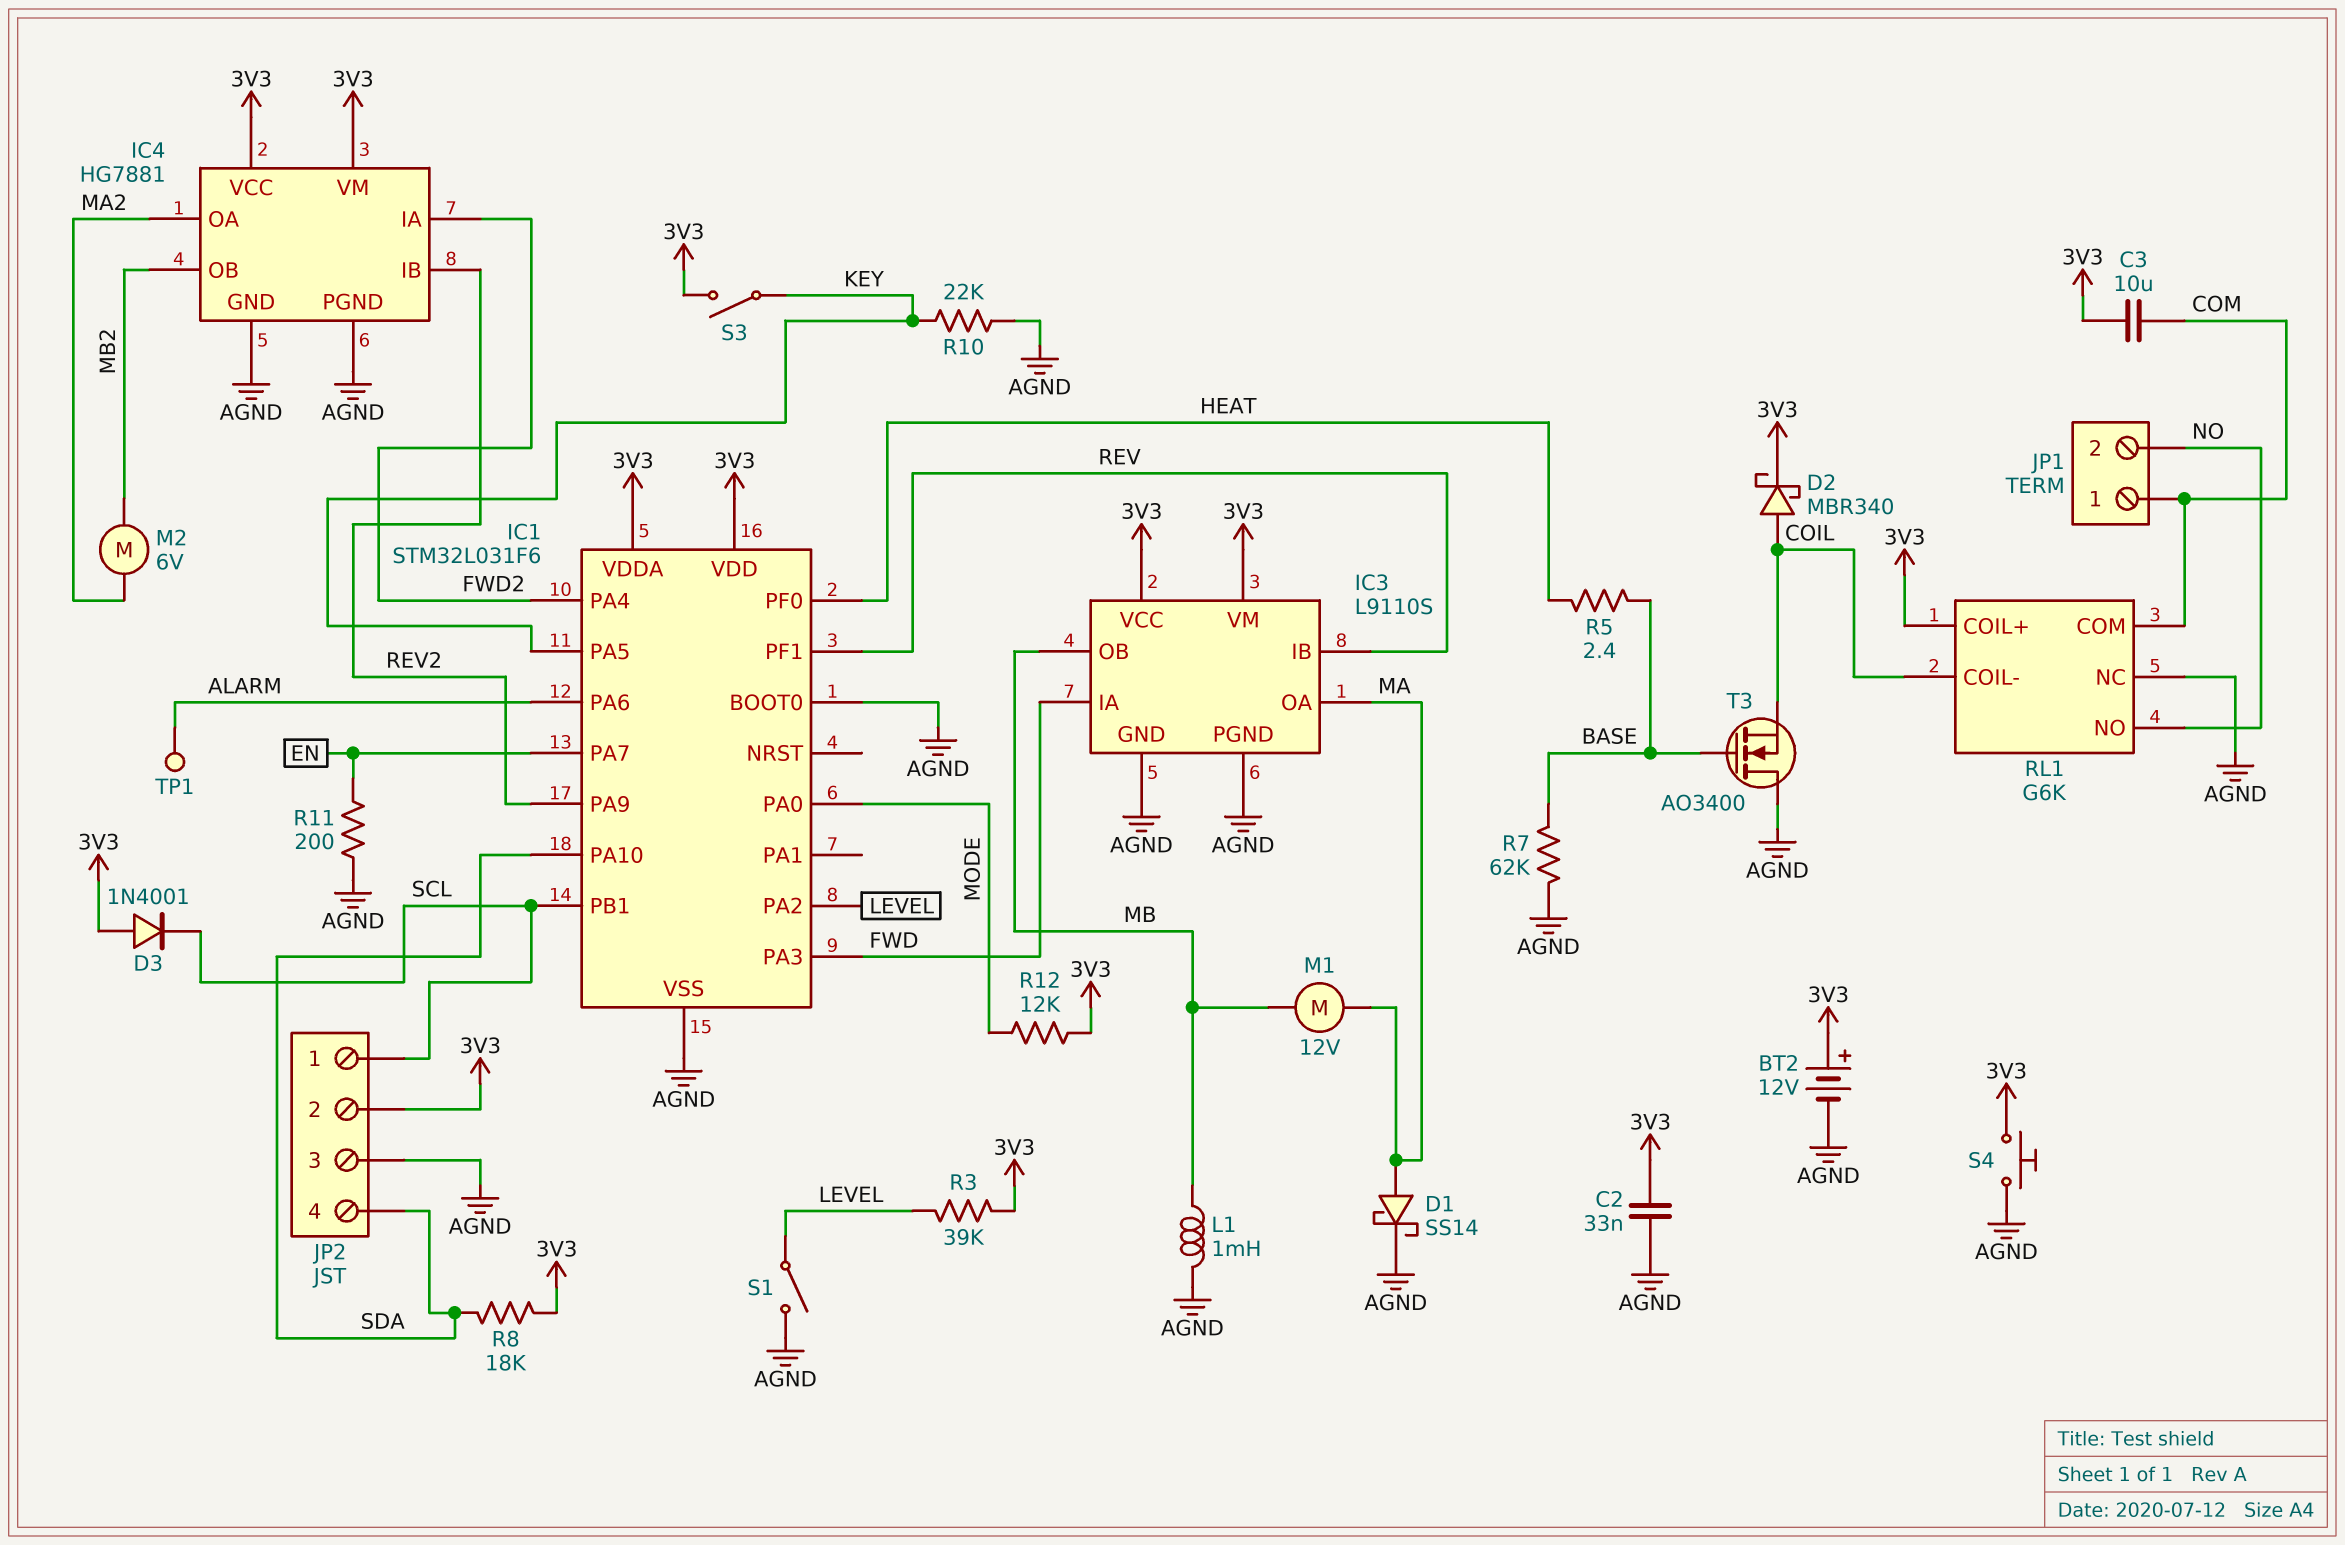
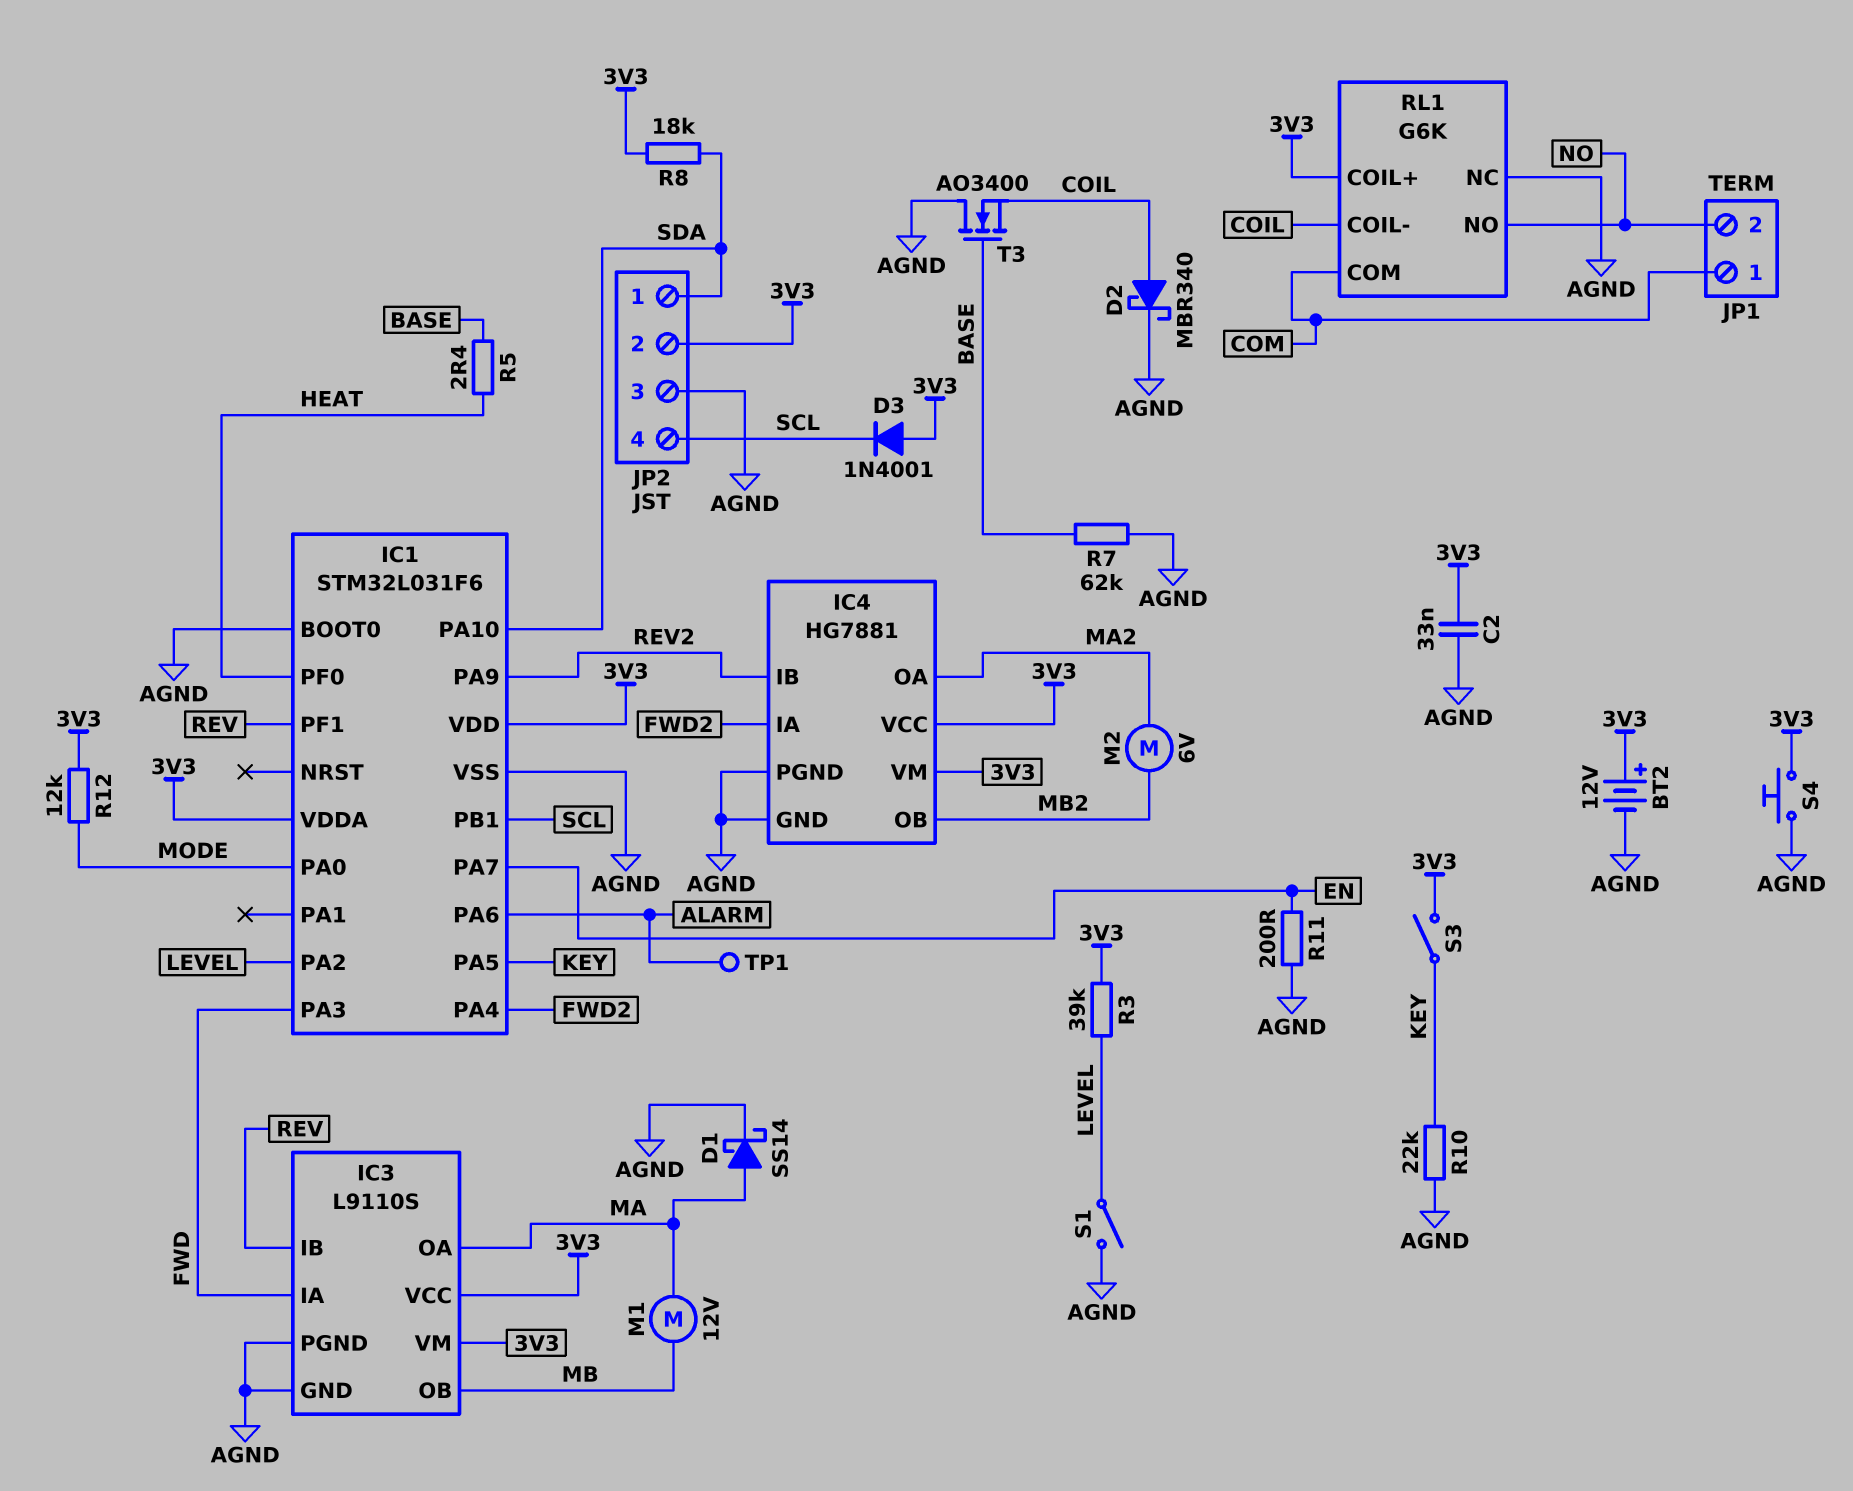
C3: 10uF (3V3, COM) -> none
D2: schottky MBR340 (A COIL, K 3V3) -> schottky MBR340 (A COIL, K AGND)
JP2 pin 1: SCL -> SDA
JP2 pin 4: SDA -> SCL
L1: 1mH (AGND, MB) -> none

